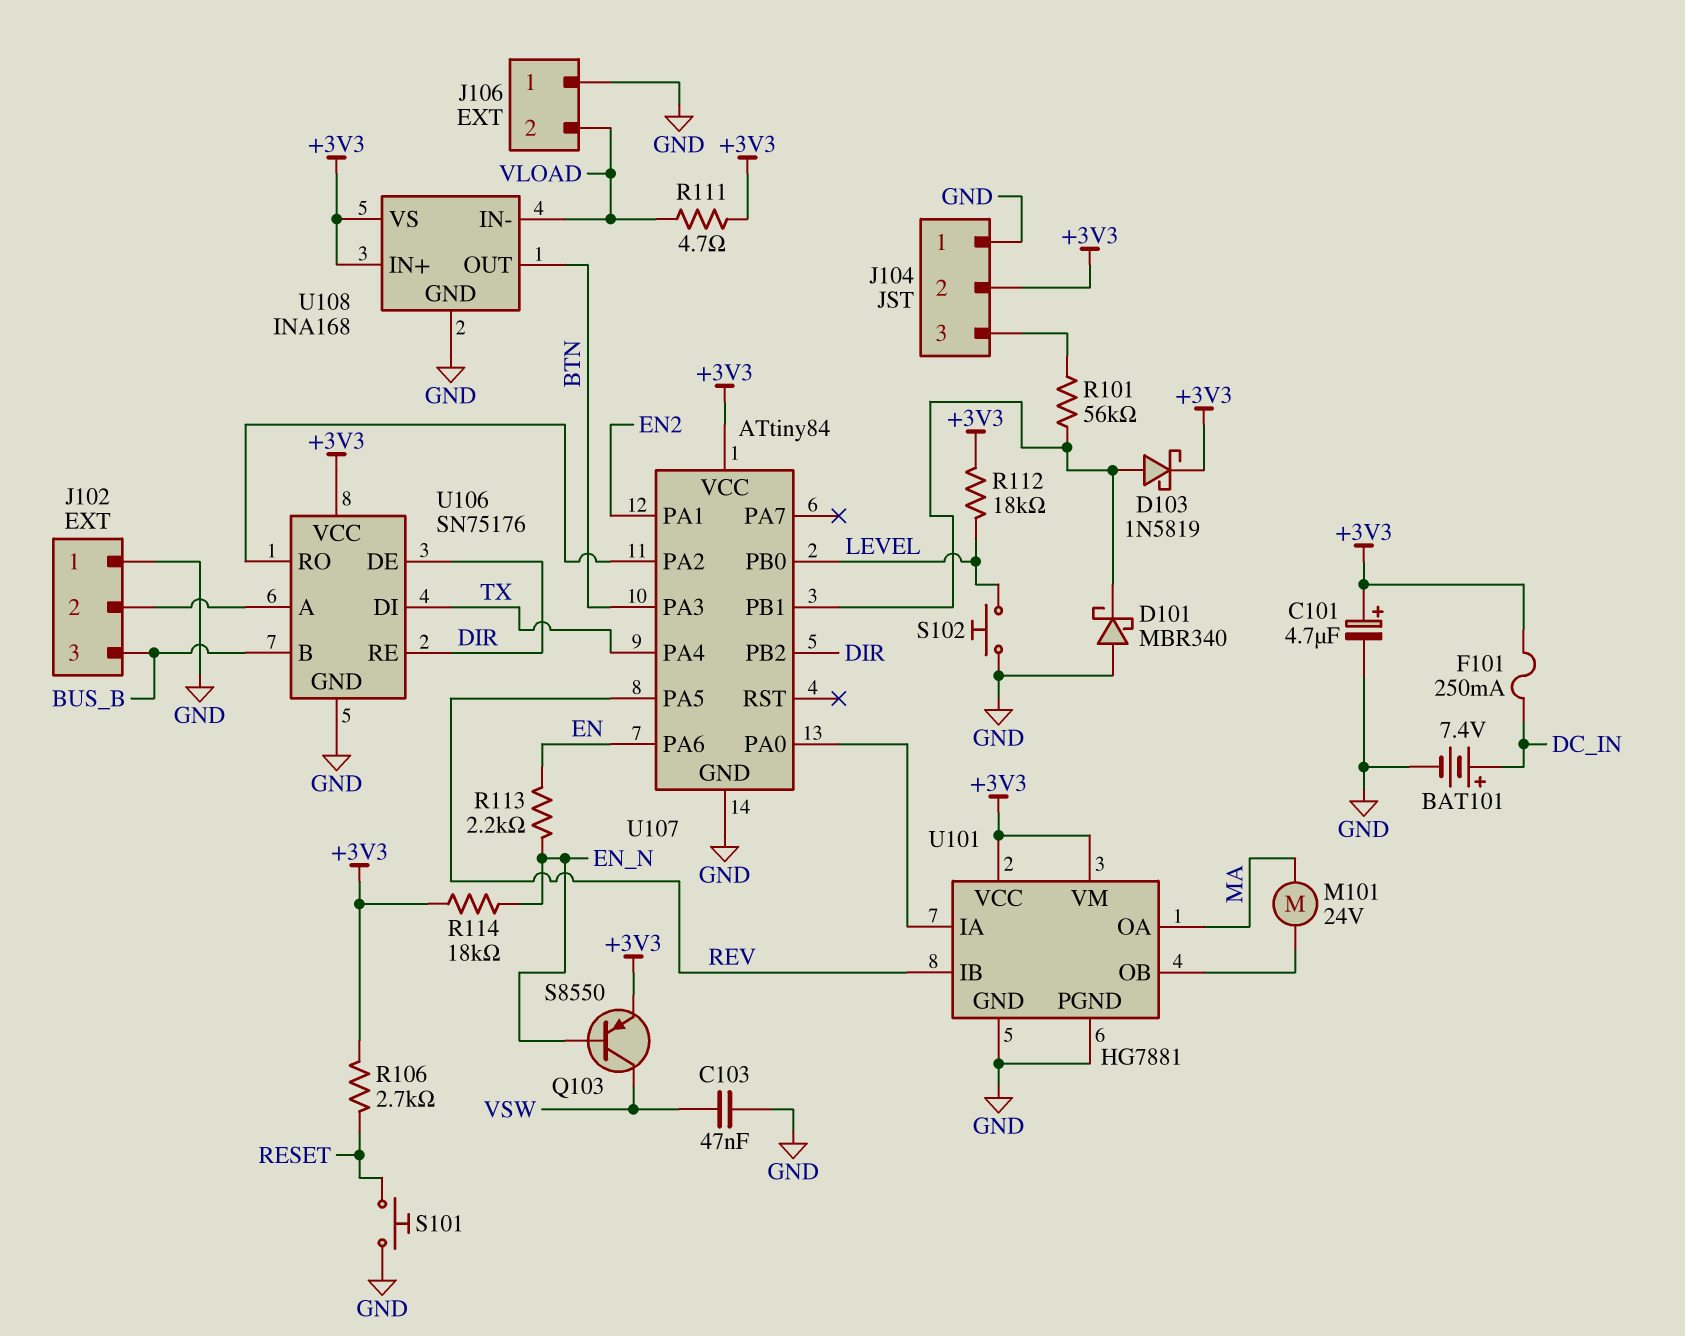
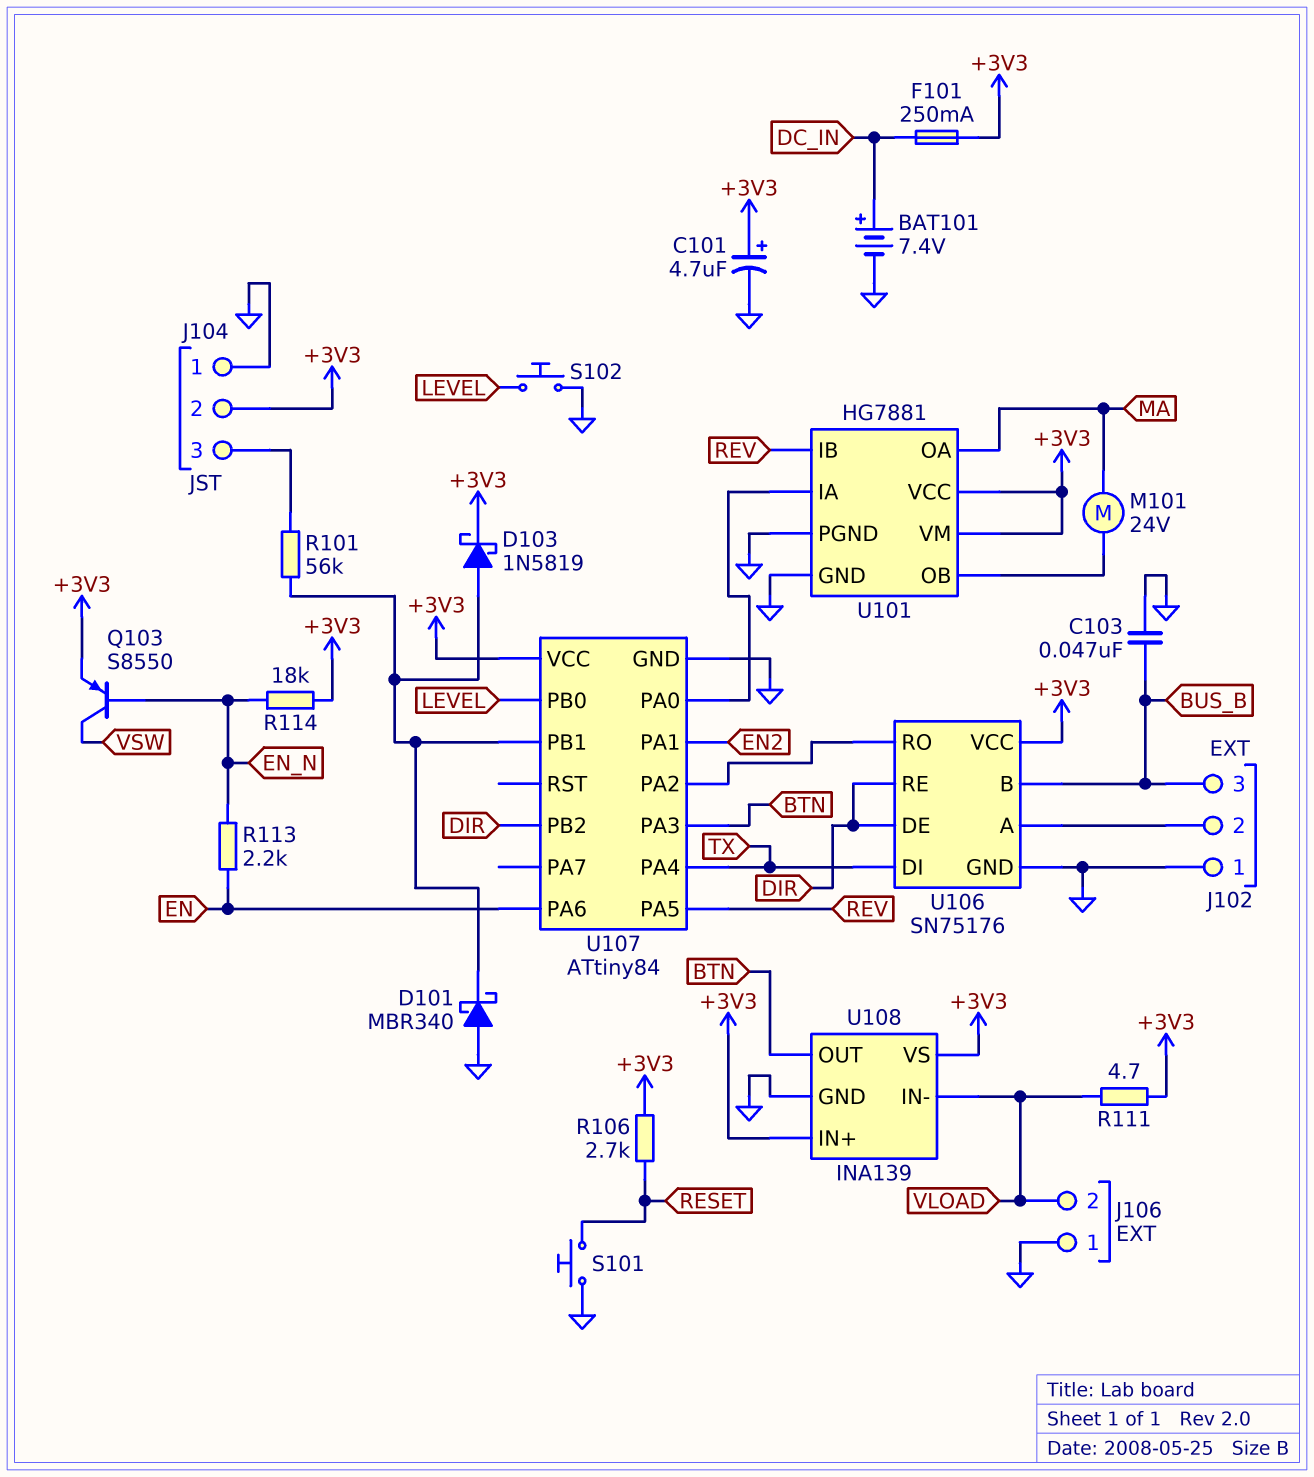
C103: 47nF (GND, VSW) -> 47nF (BUS_B, GND)
R112: 18k (+3V3, LEVEL) -> none
U108: INA168 -> INA139

